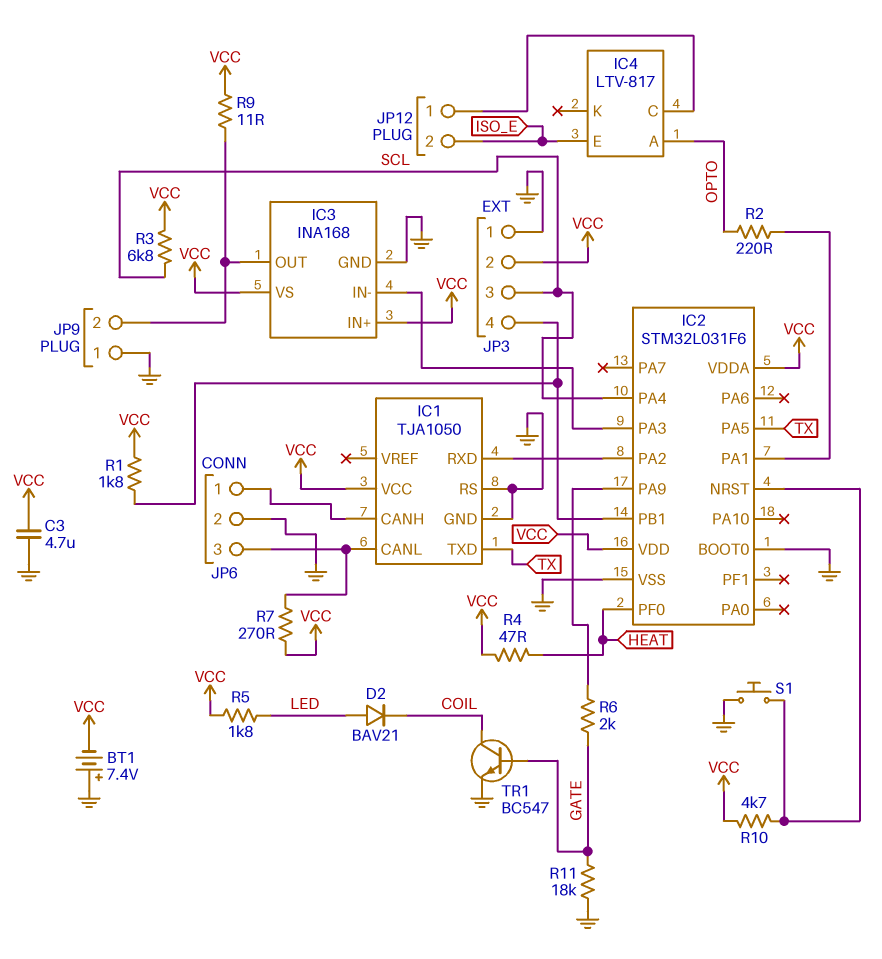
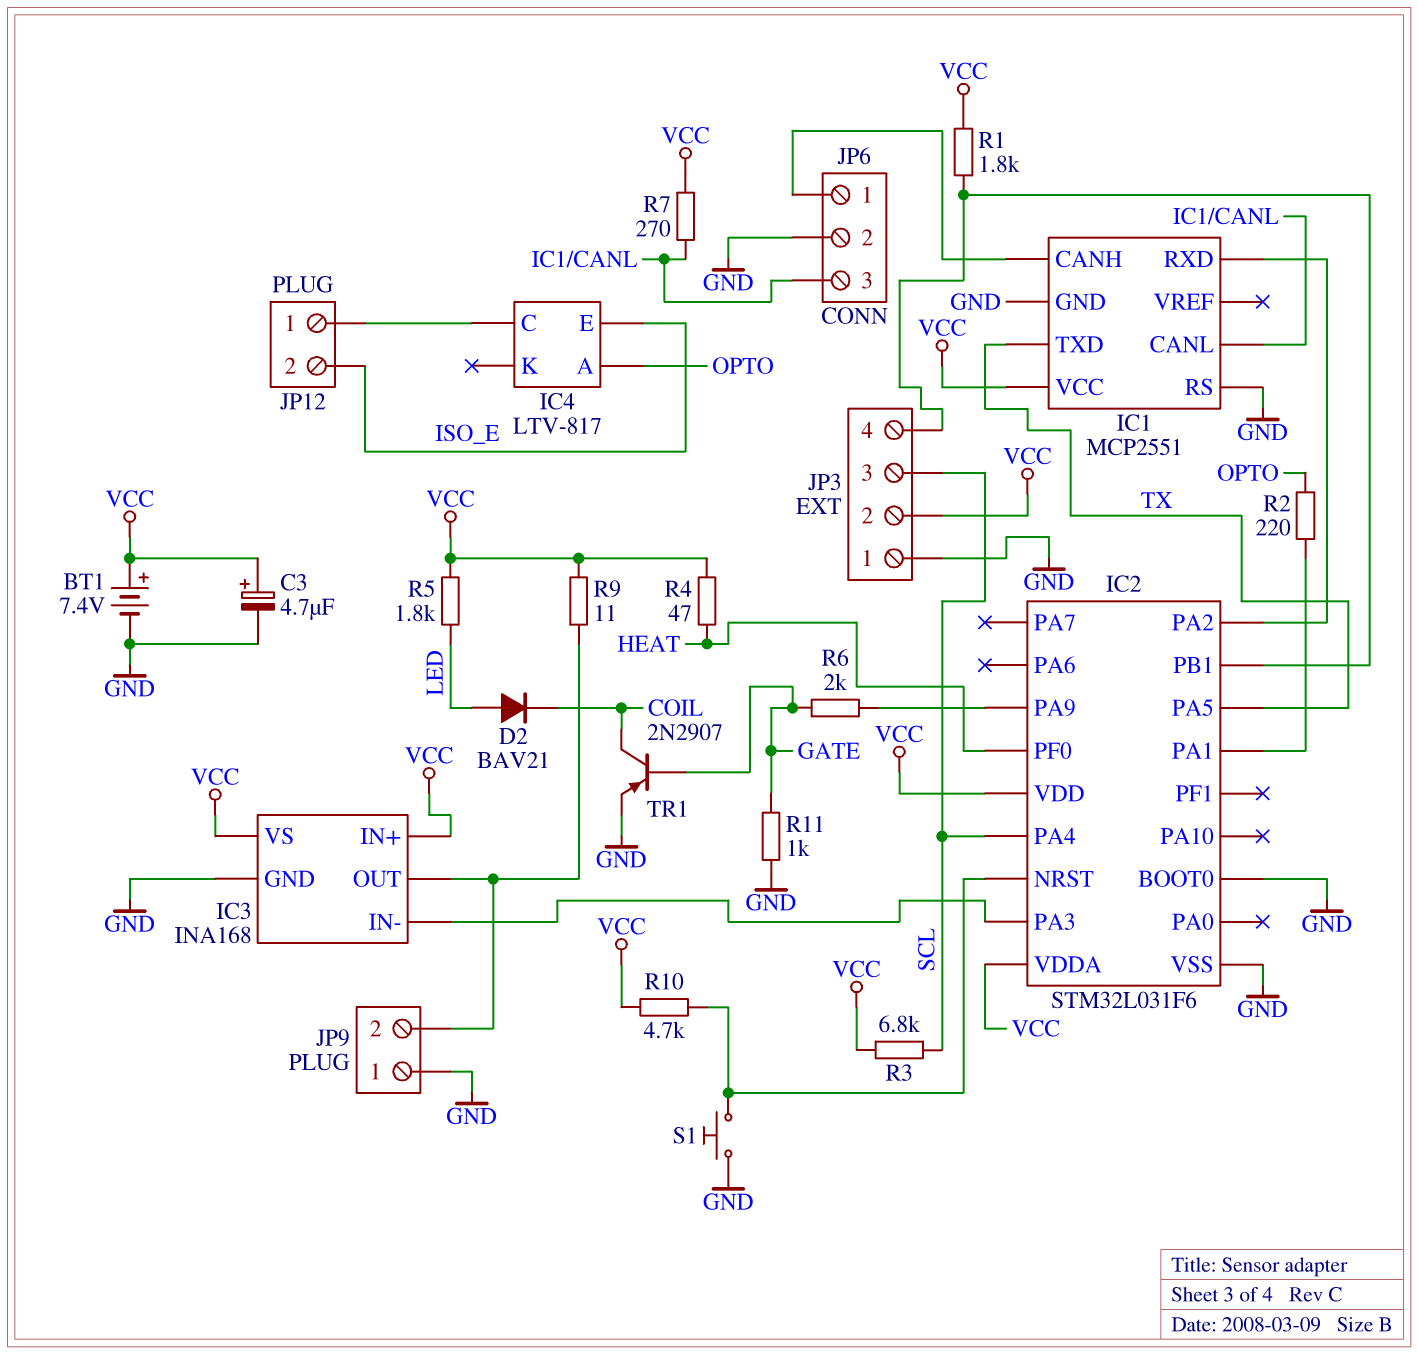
BT1: 7.4V (plus GND, minus VCC) -> 7.4V (plus VCC, minus GND)
C3: 4.7uF (GND, VCC) -> 4.7uF (plus VCC, minus GND)
IC1: TJA1050 -> MCP2551
R11: 18k (GATE, GND) -> 1k (GATE, GND)
TR1: NPN BC547 (B GATE, C COIL, E GND) -> PNP 2N2907 (B GATE, C COIL, E GND)

